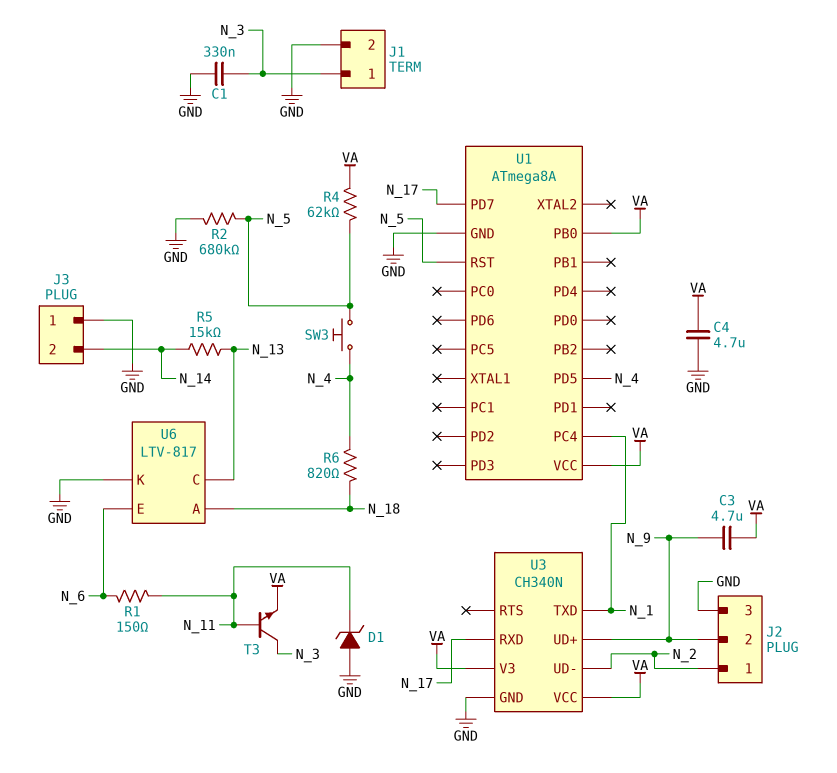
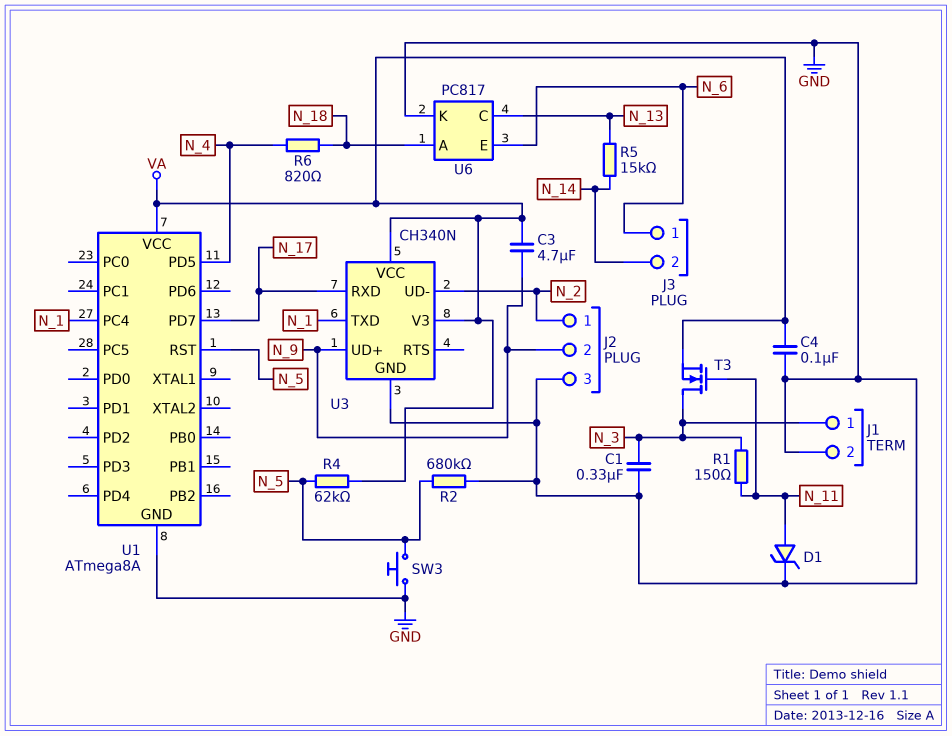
C4: 4.7uF (GND, VA) -> 100nF (GND, VA)
D1: zener (A GND, K N_11) -> zener (A N_11, K GND)
J3 pin 1: GND -> N_6
R1: 150 (N_6, N_11) -> 150 (N_3, N_11)
SW3: button (N_4, N_5) -> button (GND, N_5)
T3: NPN (B N_11, C N_3, E VA) -> NMOS (G N_11, D N_3, S VA)
U1 pin PB0: VA -> none
U6: LTV-817 -> PC817

